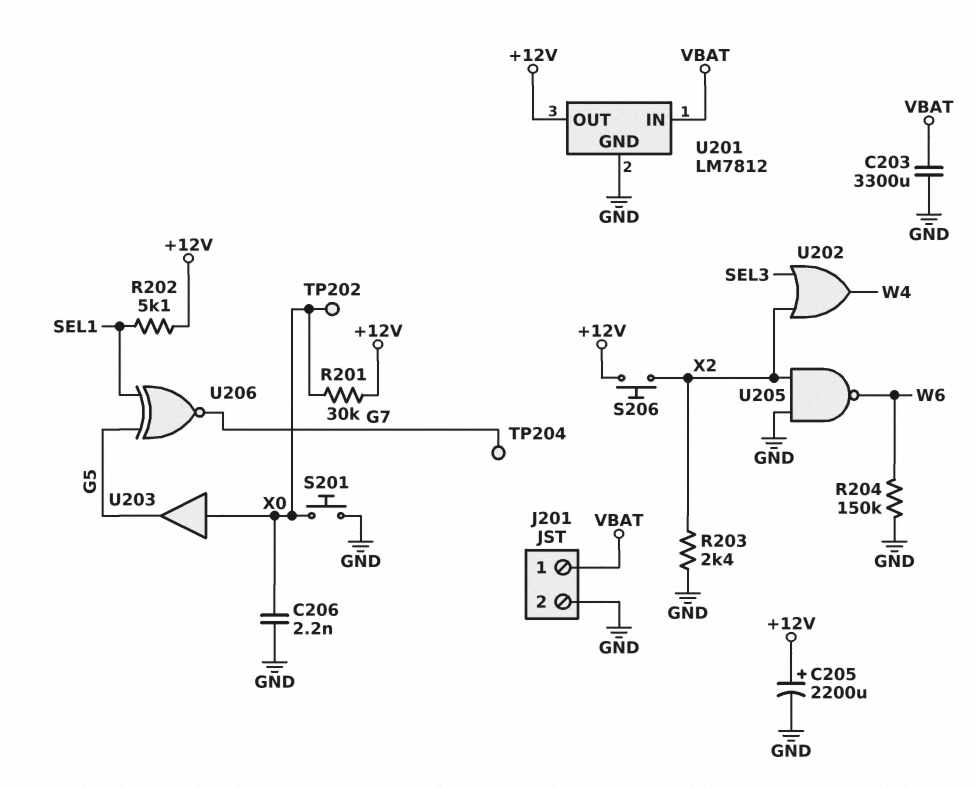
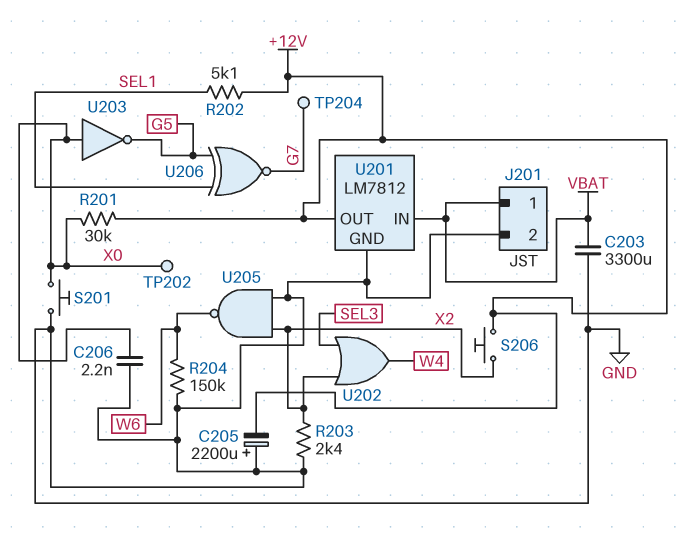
C205: 2200uF (plus +12V, minus GND) -> 2200uF (plus GND, minus +12V)
U203: buffer (in X0, out G5) -> NOT (in X0, out G5)

